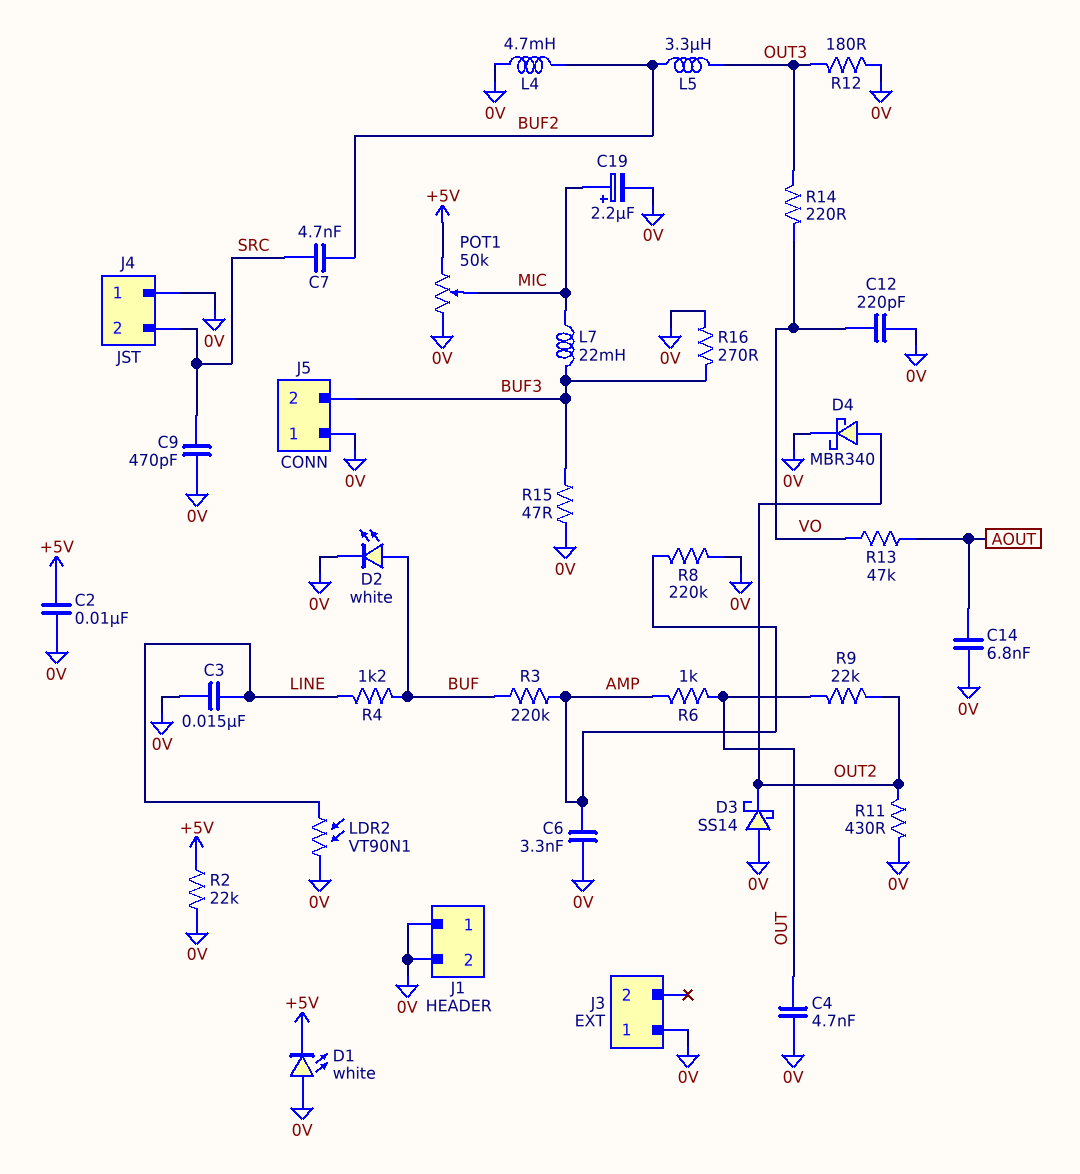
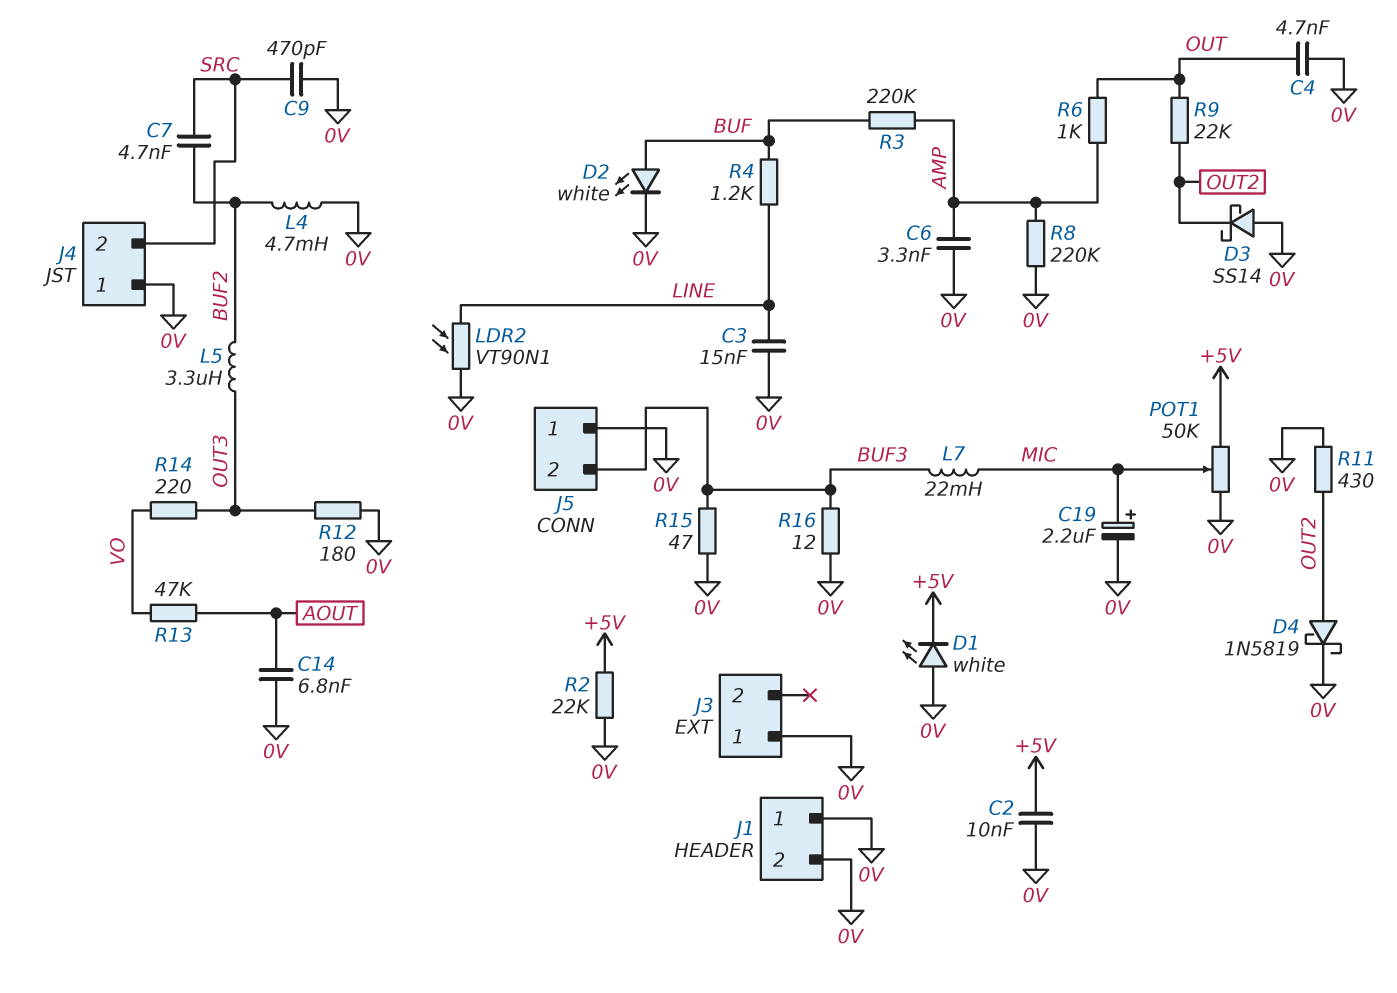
C12: 220pF (0V, VO) -> none
D4: schottky MBR340 (A OUT2, K 0V) -> schottky 1N5819 (A OUT2, K 0V)
R16: 270 (0V, BUF3) -> 12 (0V, BUF3)

